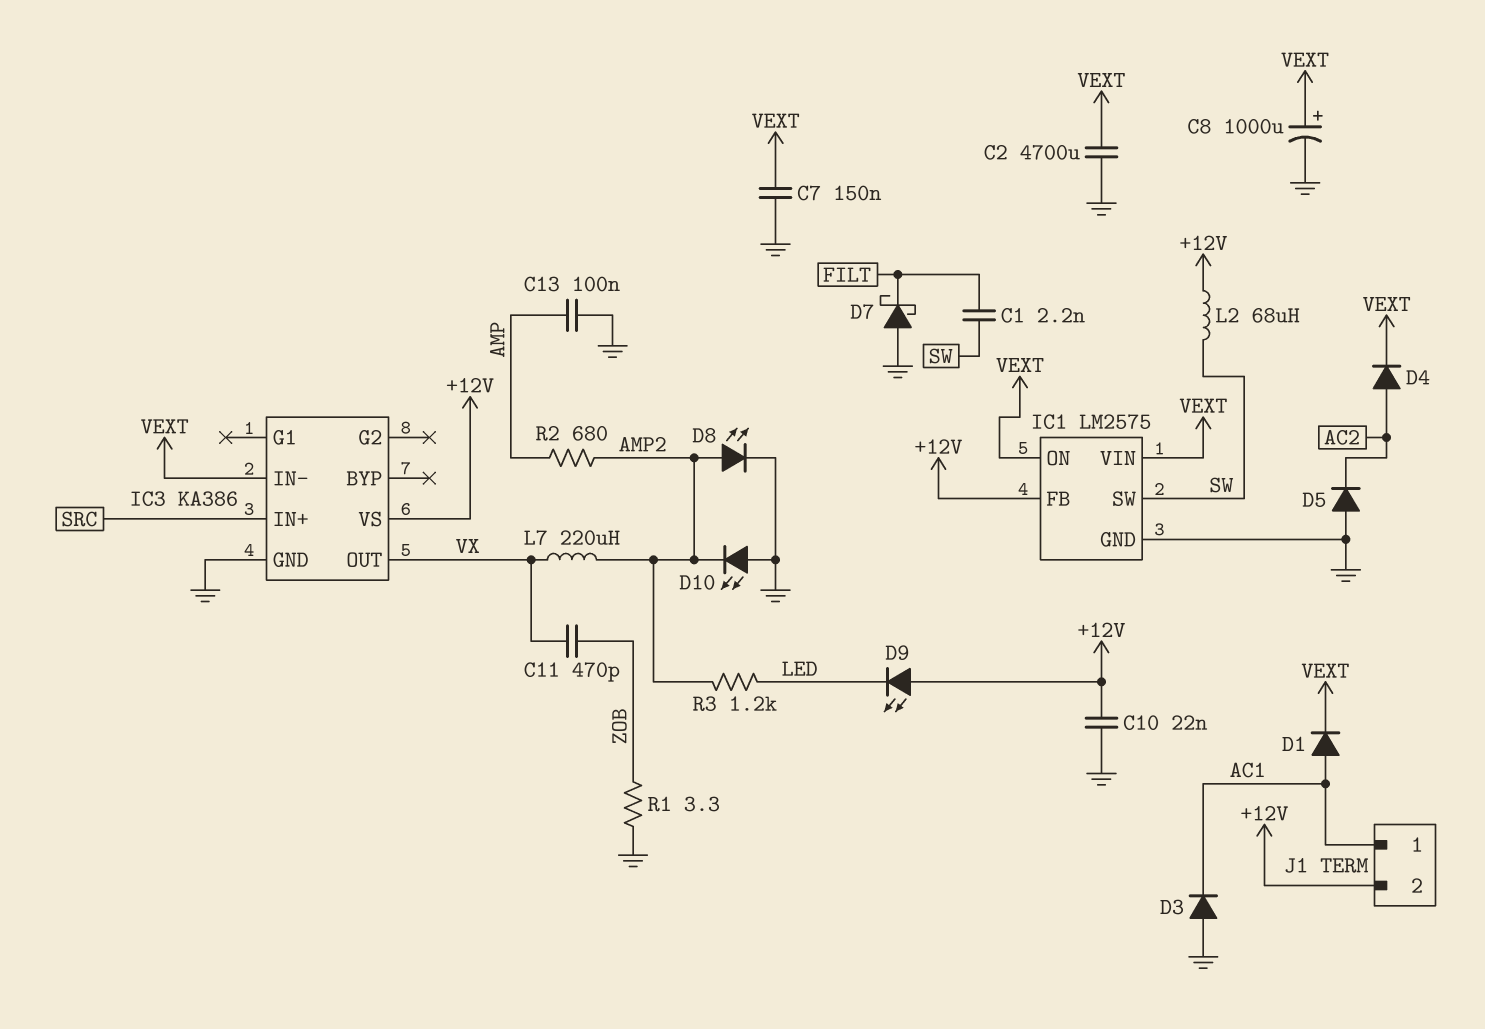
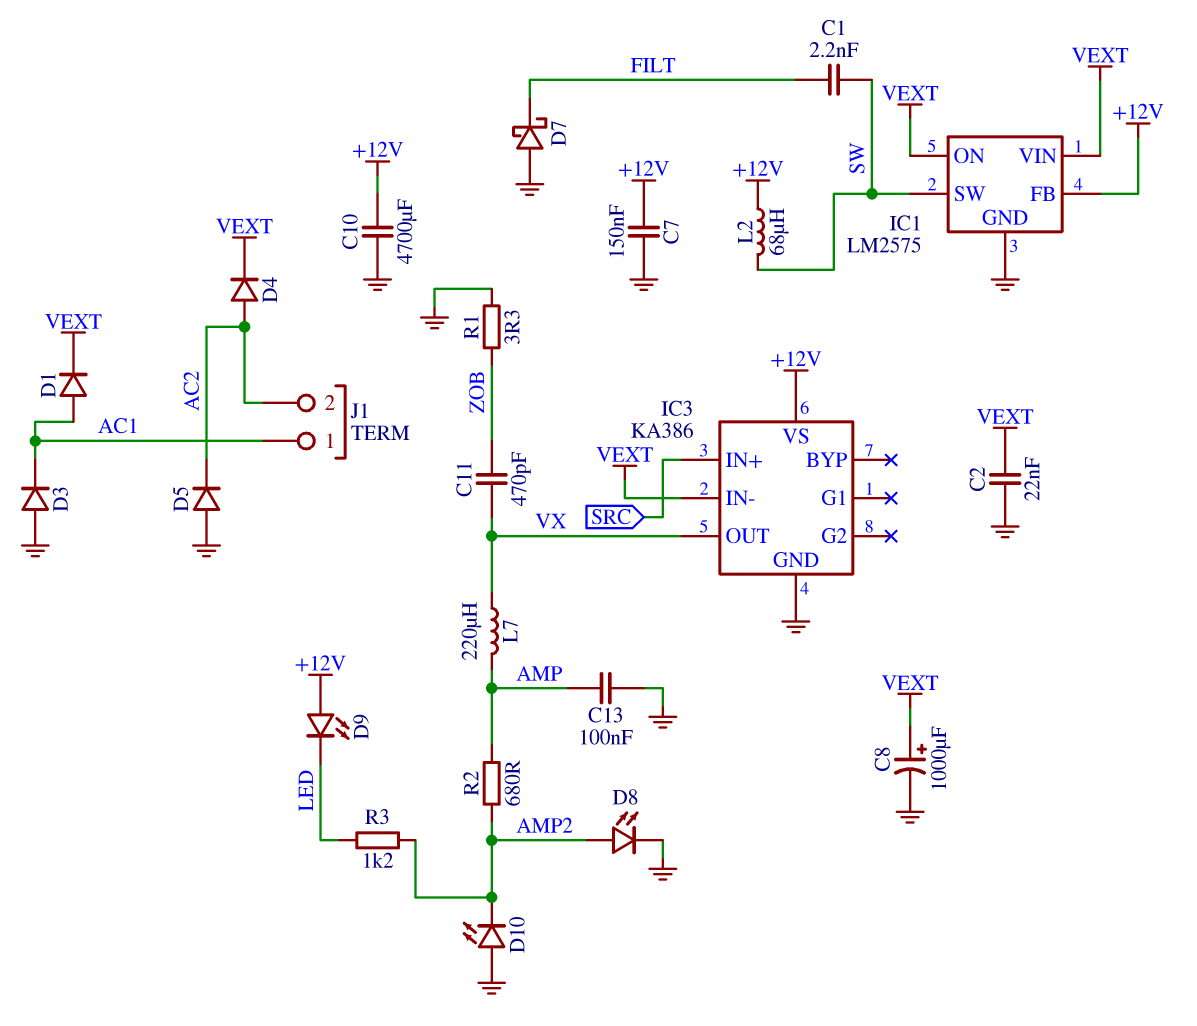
C2: 4700uF (GND, VEXT) -> 22nF (GND, VEXT)
C7: 150nF (GND, VEXT) -> 150nF (+12V, GND)
C10: 22nF (+12V, GND) -> 4700uF (+12V, GND)
J1 pin 2: +12V -> AC2
L7: 220uH (AMP2, VX) -> 220uH (AMP, VX)

